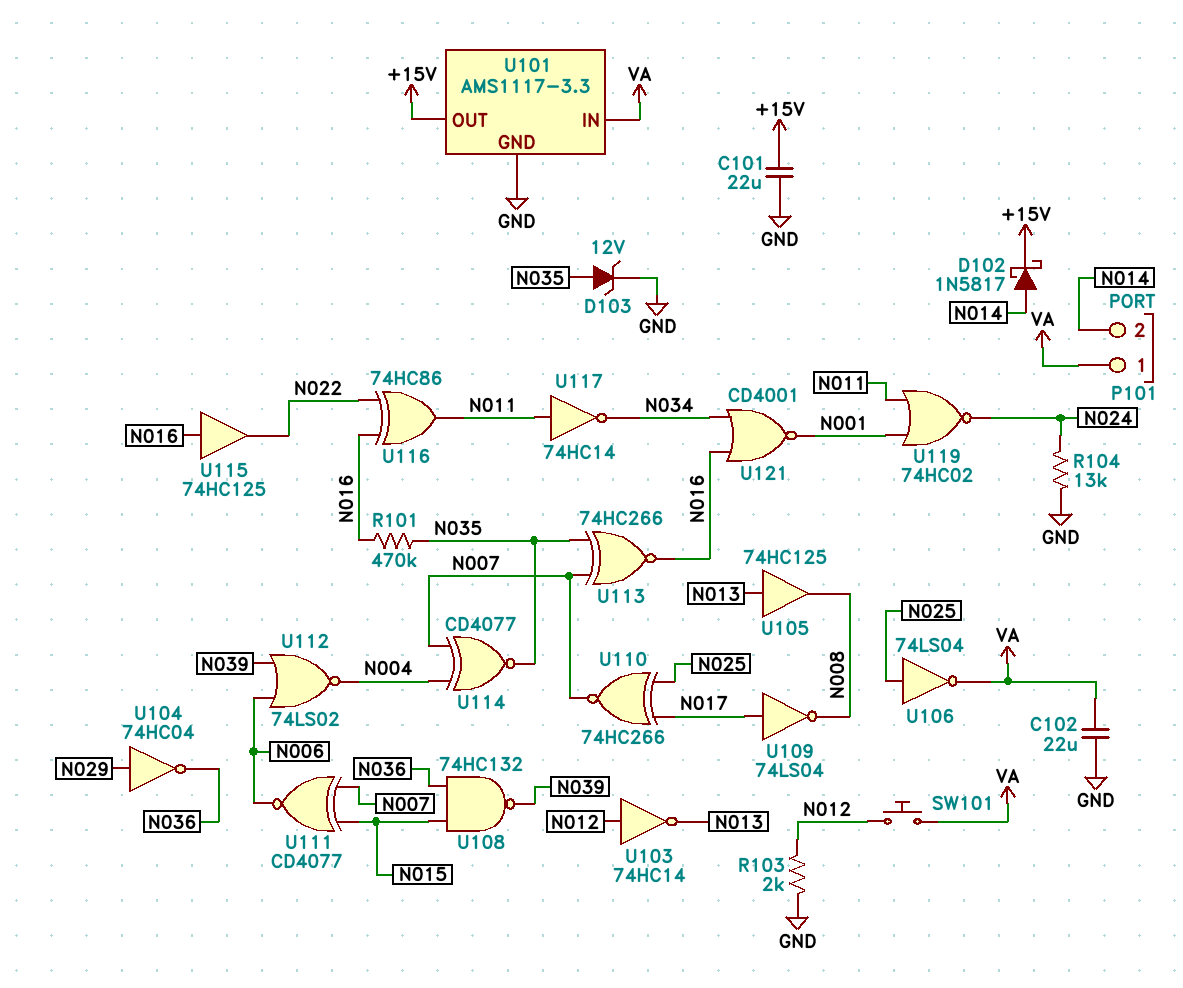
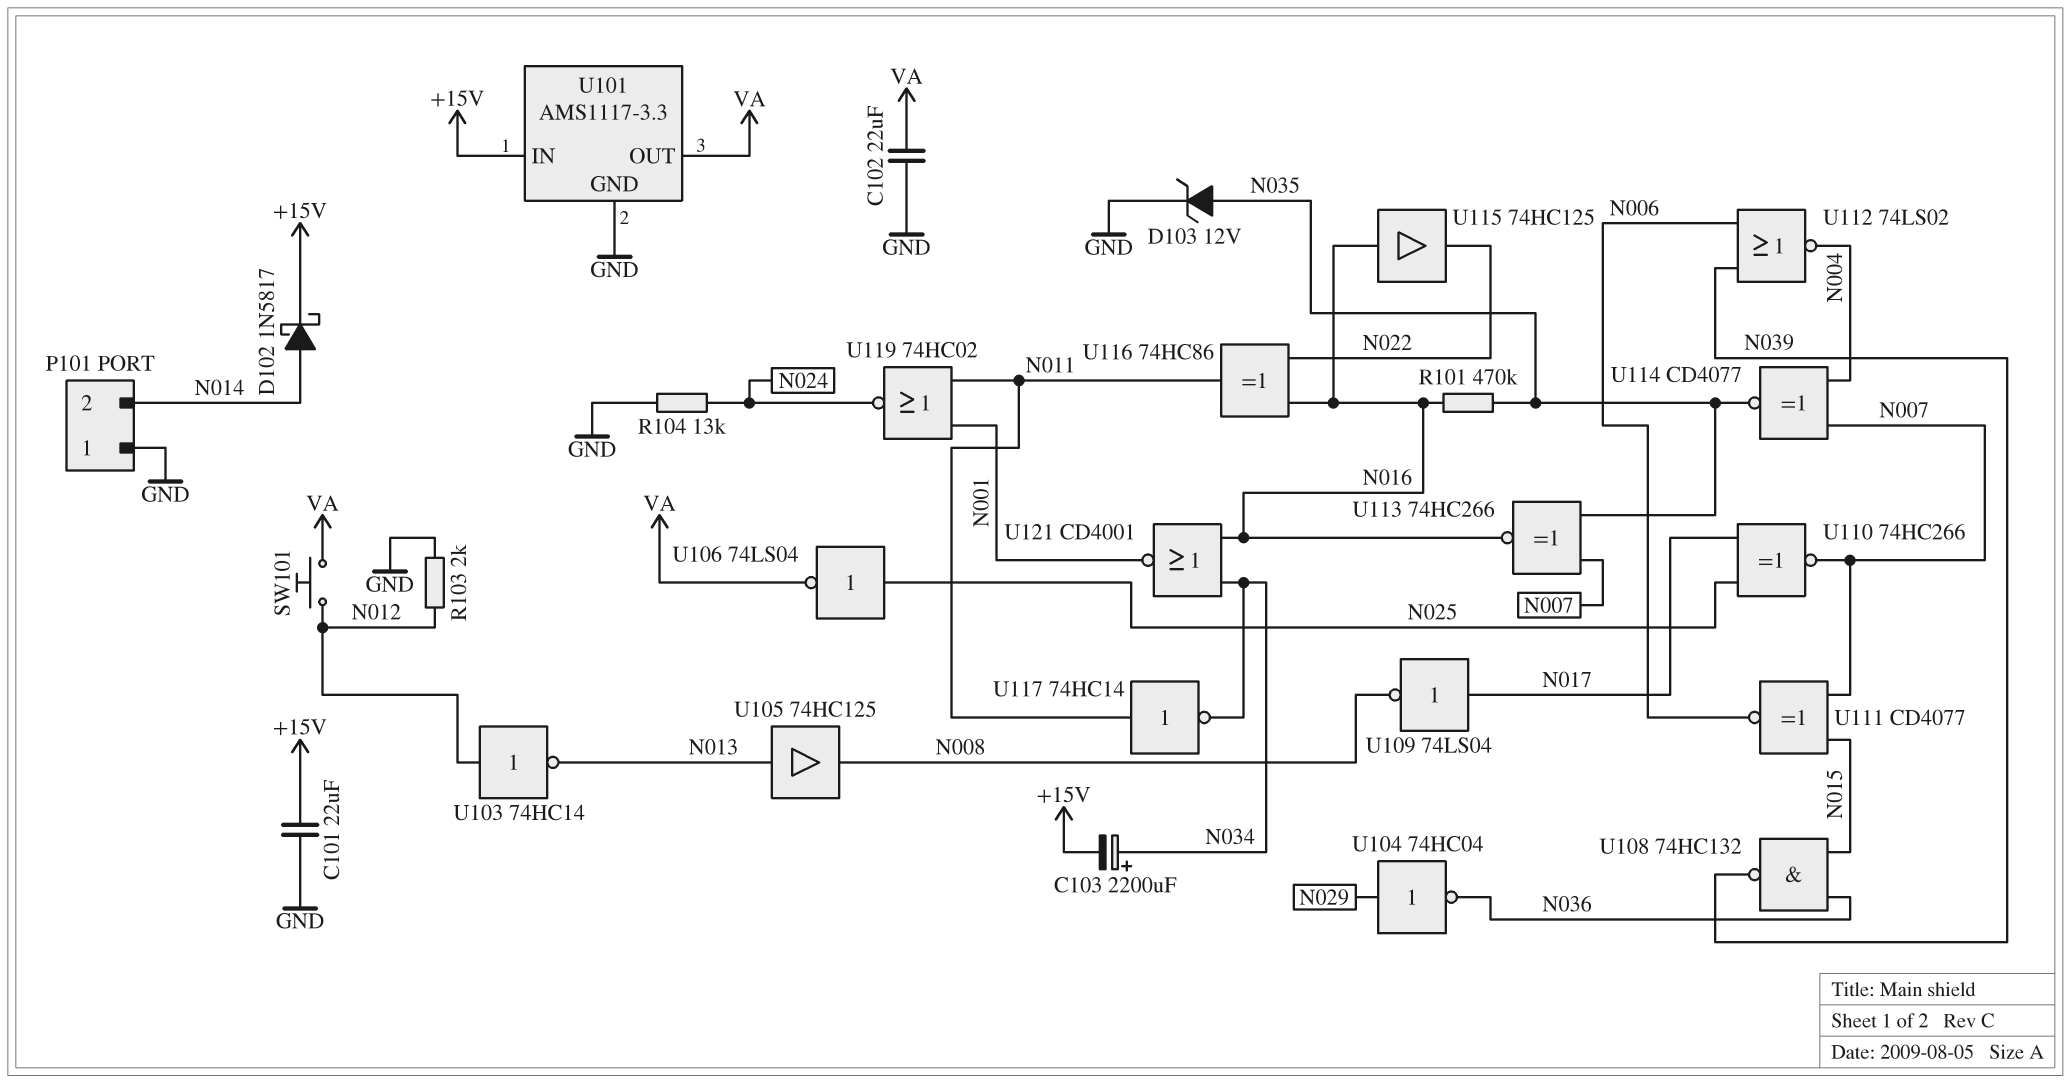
C103: none -> 2200uF (plus N034, minus +15V)
P101 pin 1: VA -> GND
U101 pin IN: VA -> +15V
U101 pin OUT: +15V -> VA

